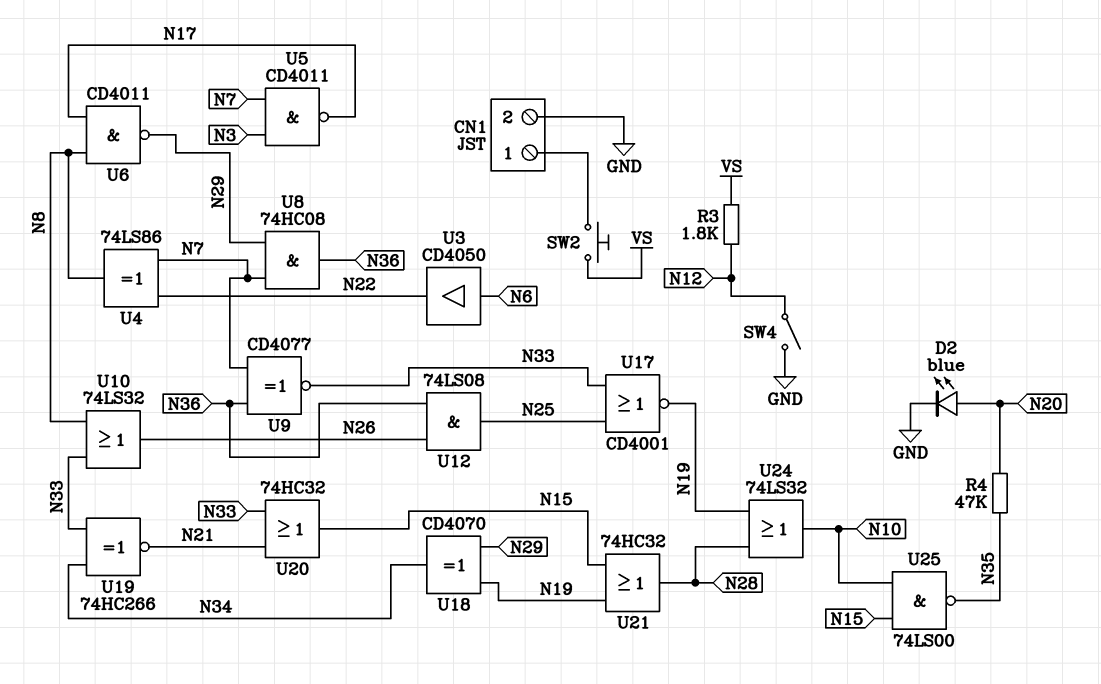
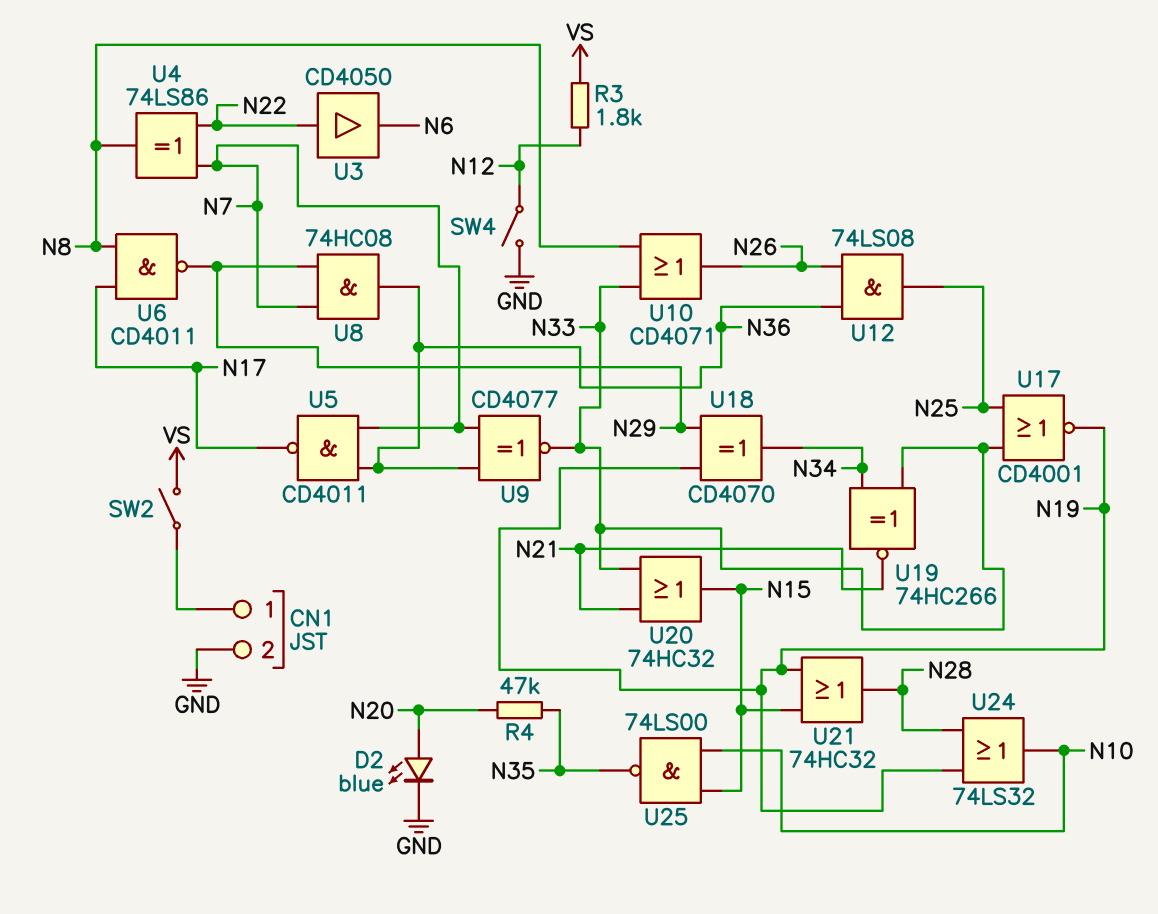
SW2: button (CN1/1, VS) -> switch (CN1/1, VS)
U3: buffer CD4050 (in N6, out N22) -> buffer CD4050 (in N22, out N6)
U5: NAND CD4011 (in N3, in N7, out N17) -> NAND CD4011 (in N7, in N36, out N17)
U10: OR 74LS32 (in N8, in N33, out N26) -> OR CD4071 (in N8, in N33, out N26)

